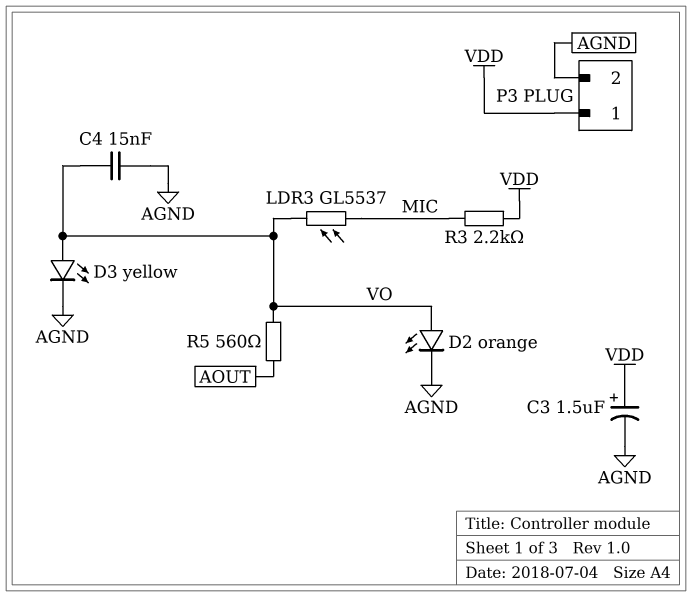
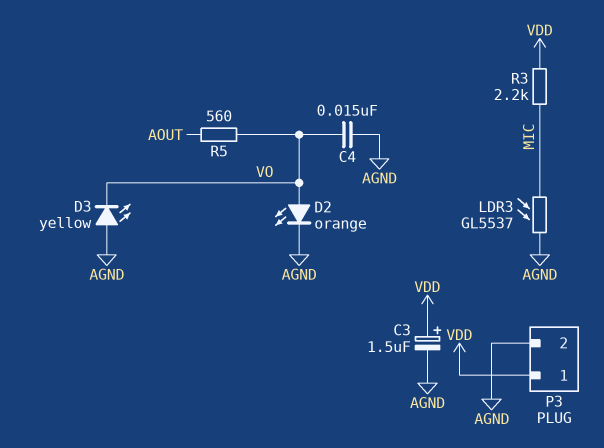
D3: LED yellow (A VO, K AGND) -> LED yellow (A AGND, K VO)
LDR3: GL5537 (MIC, VO) -> GL5537 (AGND, MIC)

